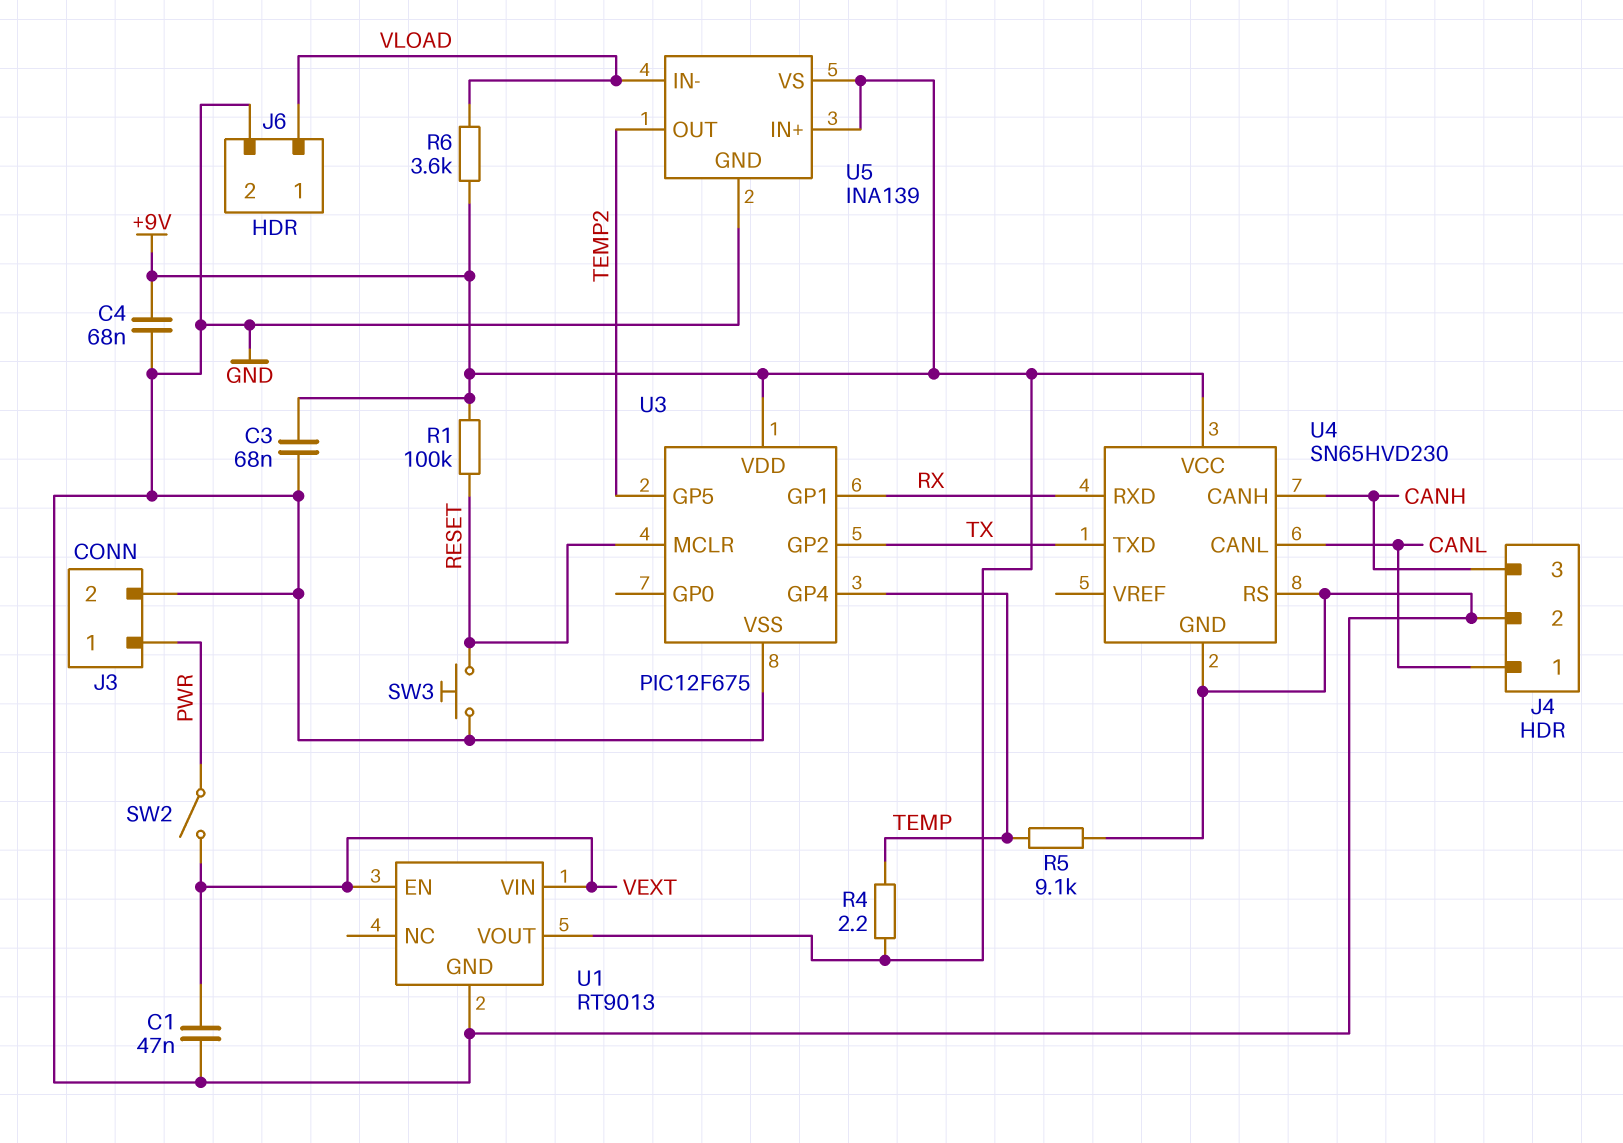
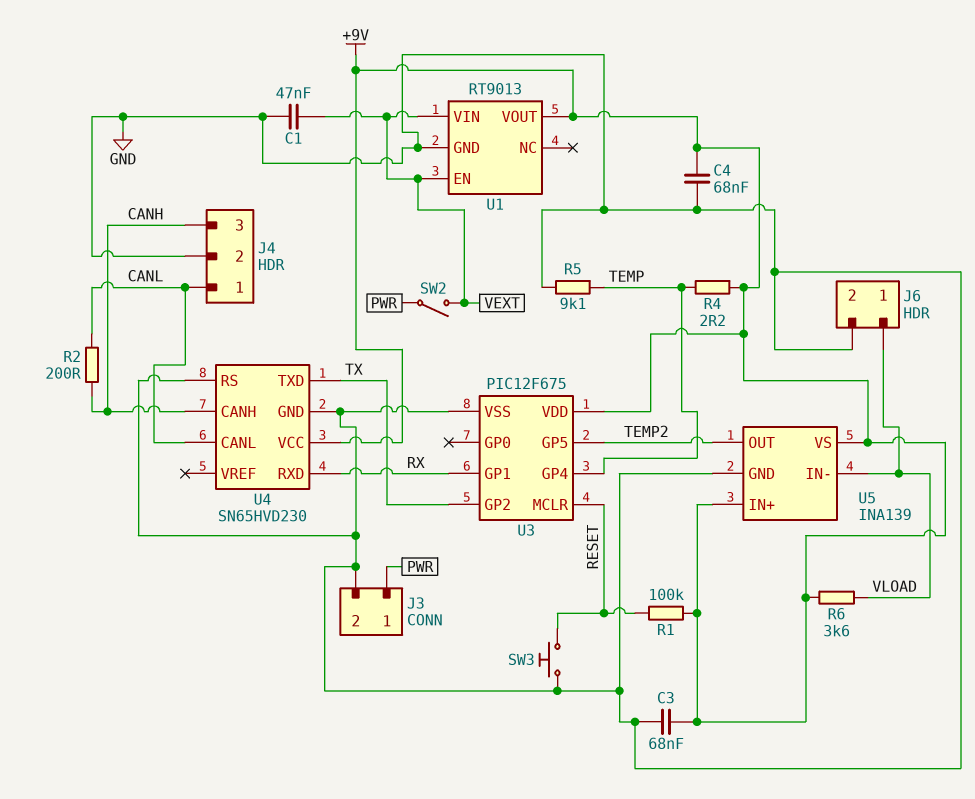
R2: none -> 200 (CANH, CANL)

